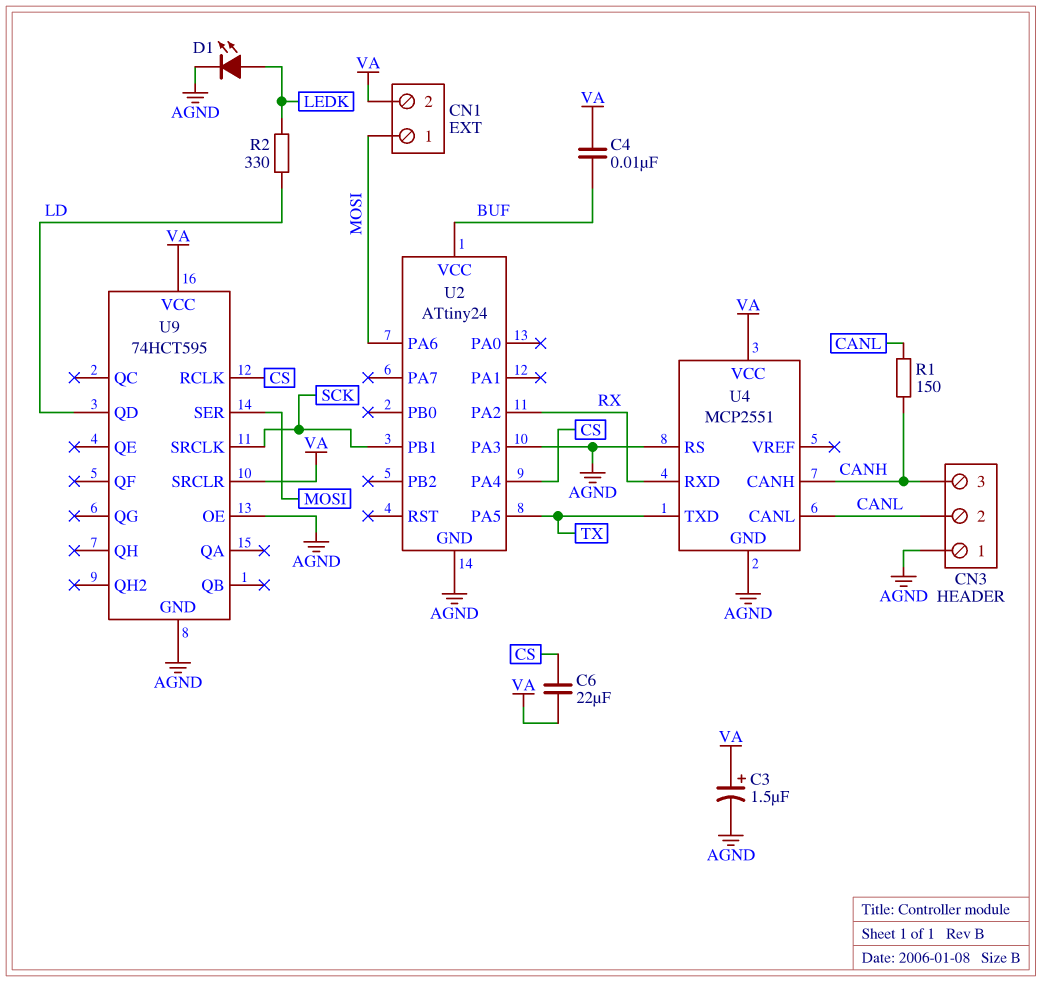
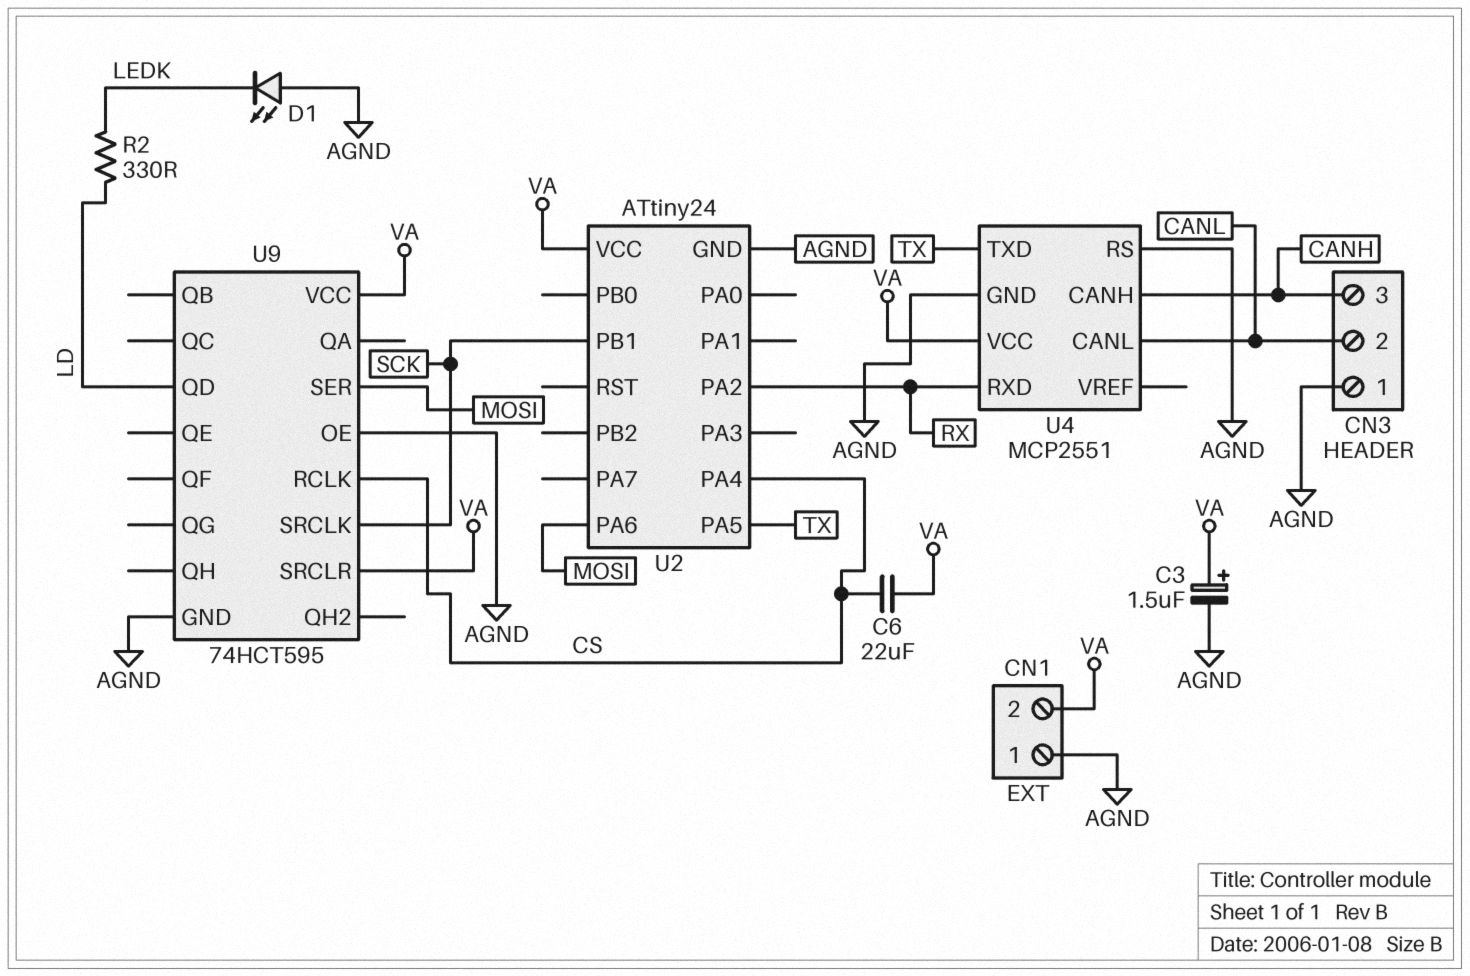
C4: 10nF (BUF, VA) -> none
CN1 pin 1: MOSI -> AGND
D1: LED (A LEDK, K AGND) -> LED (A AGND, K LEDK)
R1: 150 (CANH, CANL) -> none
U2 pin PA3: AGND -> none
U2 pin VCC: BUF -> VA

